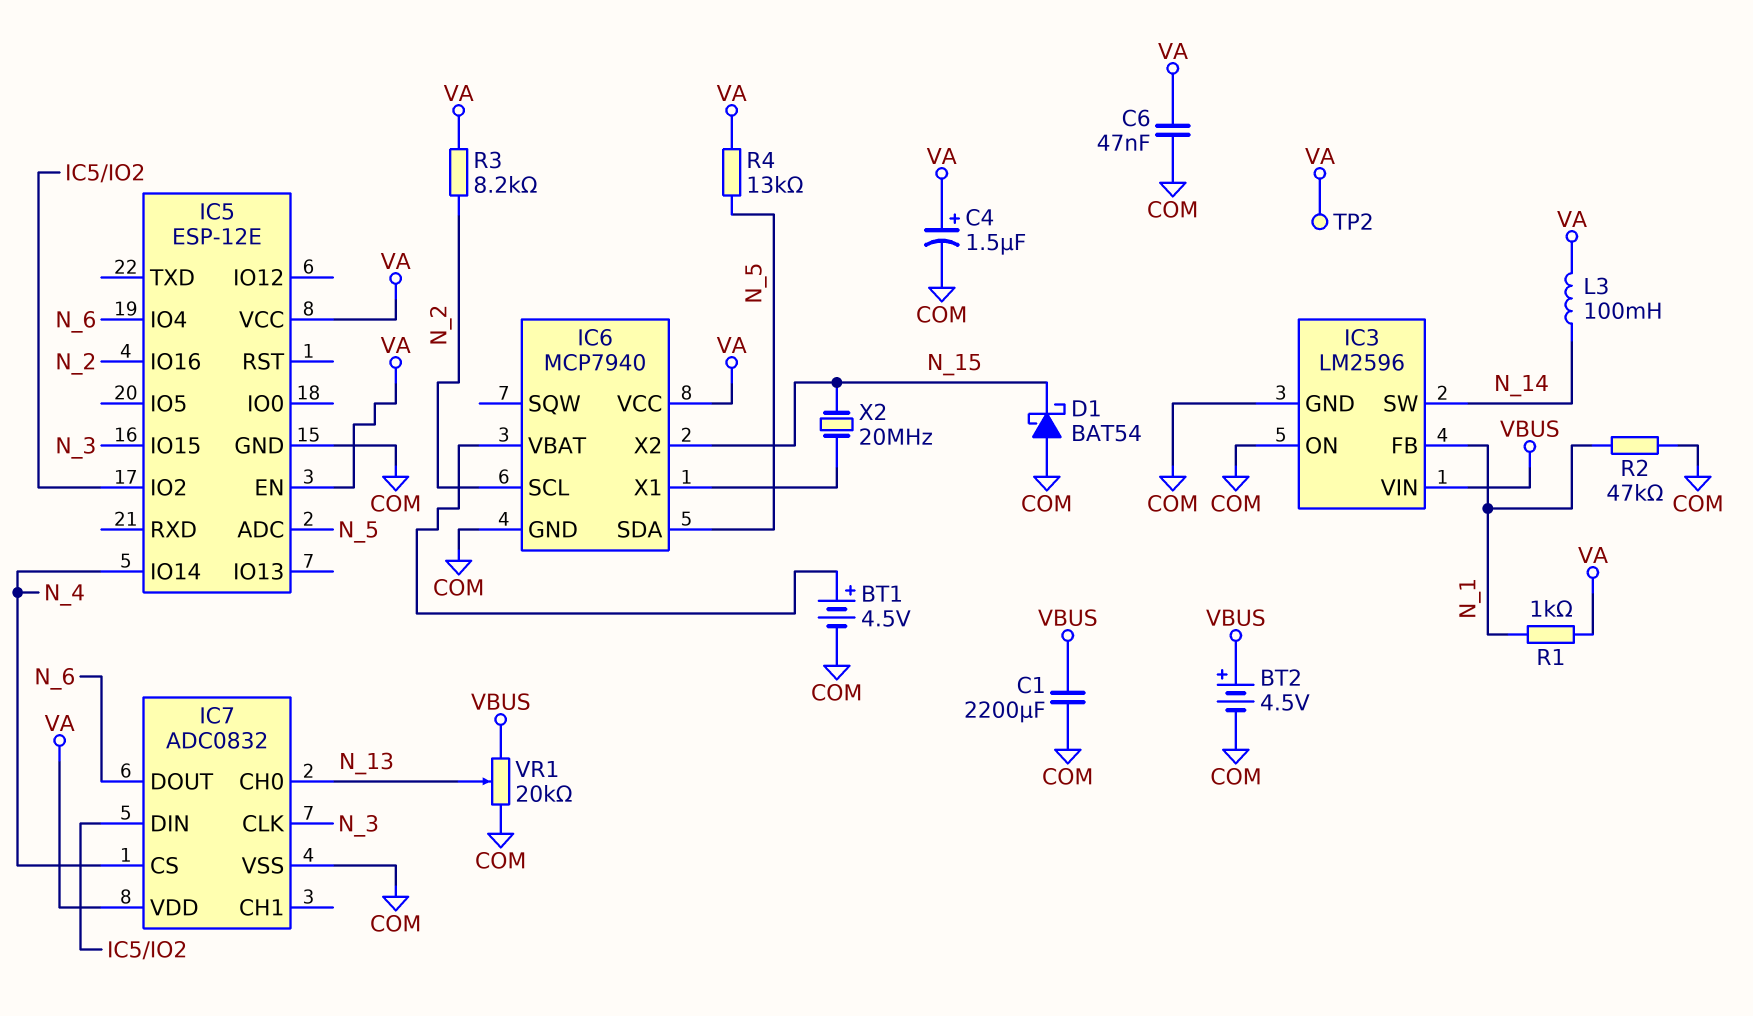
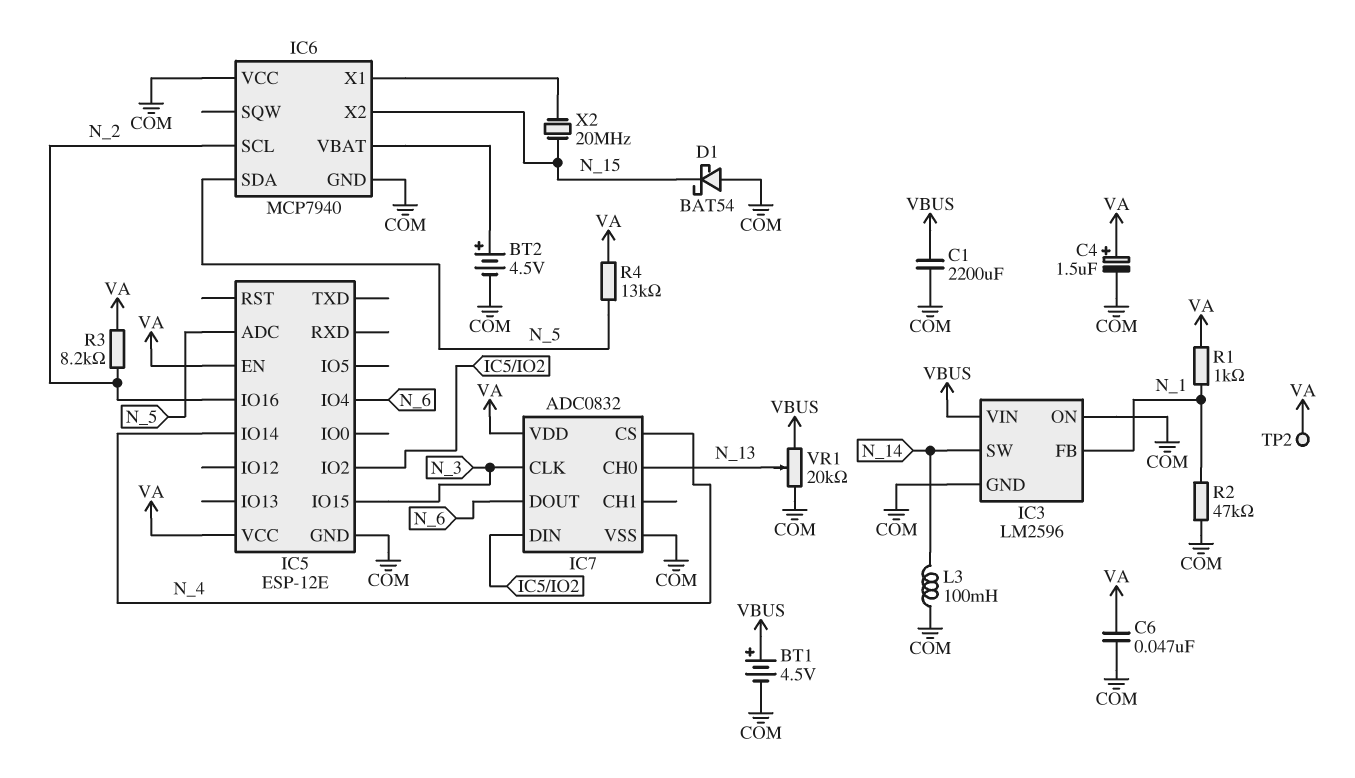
BT1: 4.5V (plus IC6/VBAT, minus COM) -> 4.5V (plus VBUS, minus COM)
BT2: 4.5V (plus VBUS, minus COM) -> 4.5V (plus IC6/VBAT, minus COM)
IC6 pin VCC: VA -> COM
L3: 100mH (N_14, VA) -> 100mH (COM, N_14)

